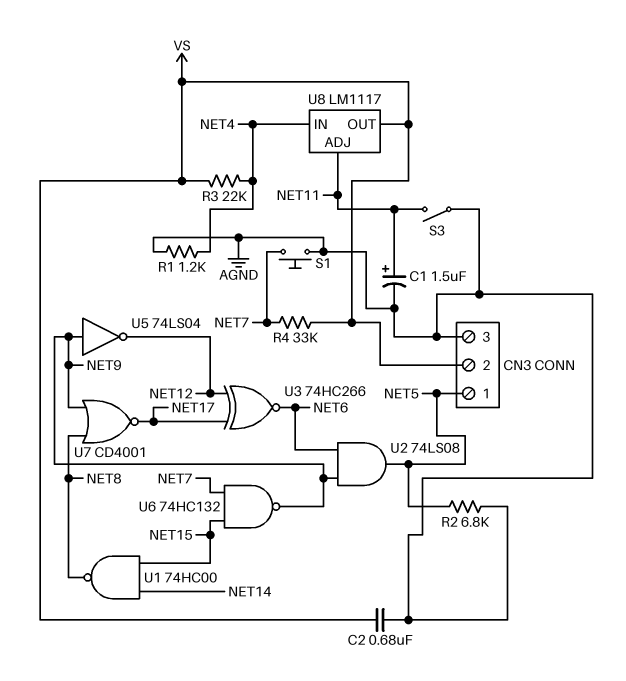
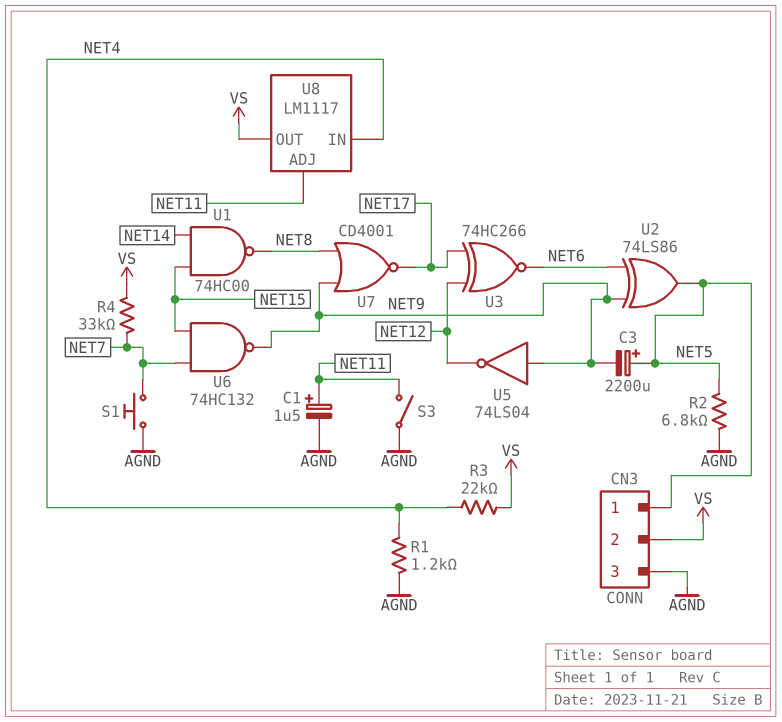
C2: 680nF (AGND, VS) -> none
C3: none -> 2200uF (plus NET5, minus NET9)
U2: AND 74LS08 (in NET6, in NET9, out NET5) -> XOR 74LS86 (in NET6, in NET9, out NET5)

